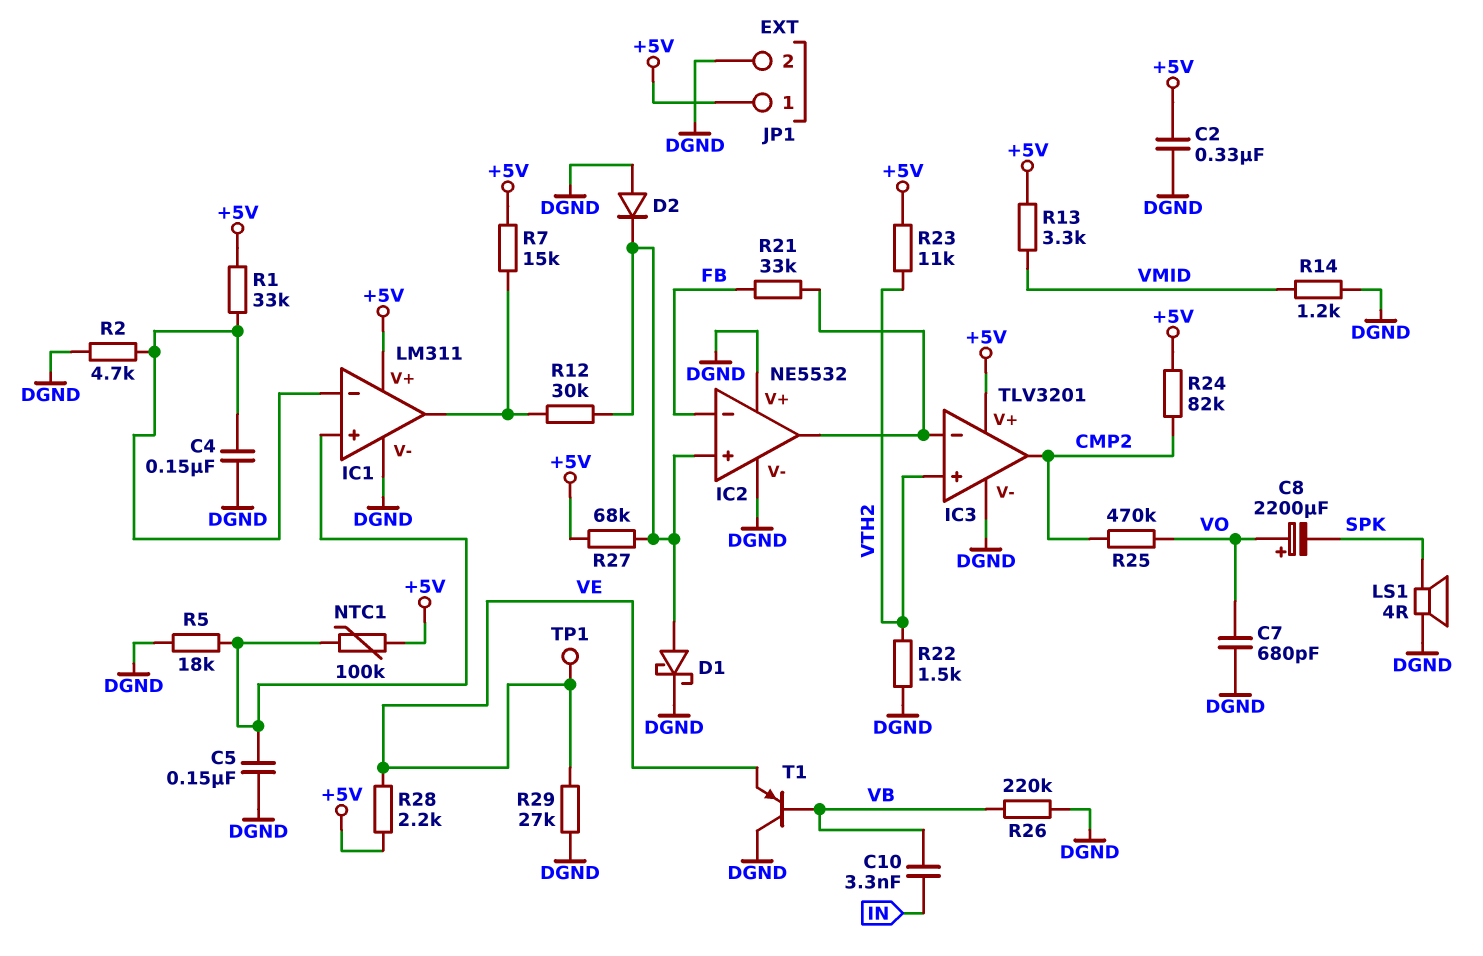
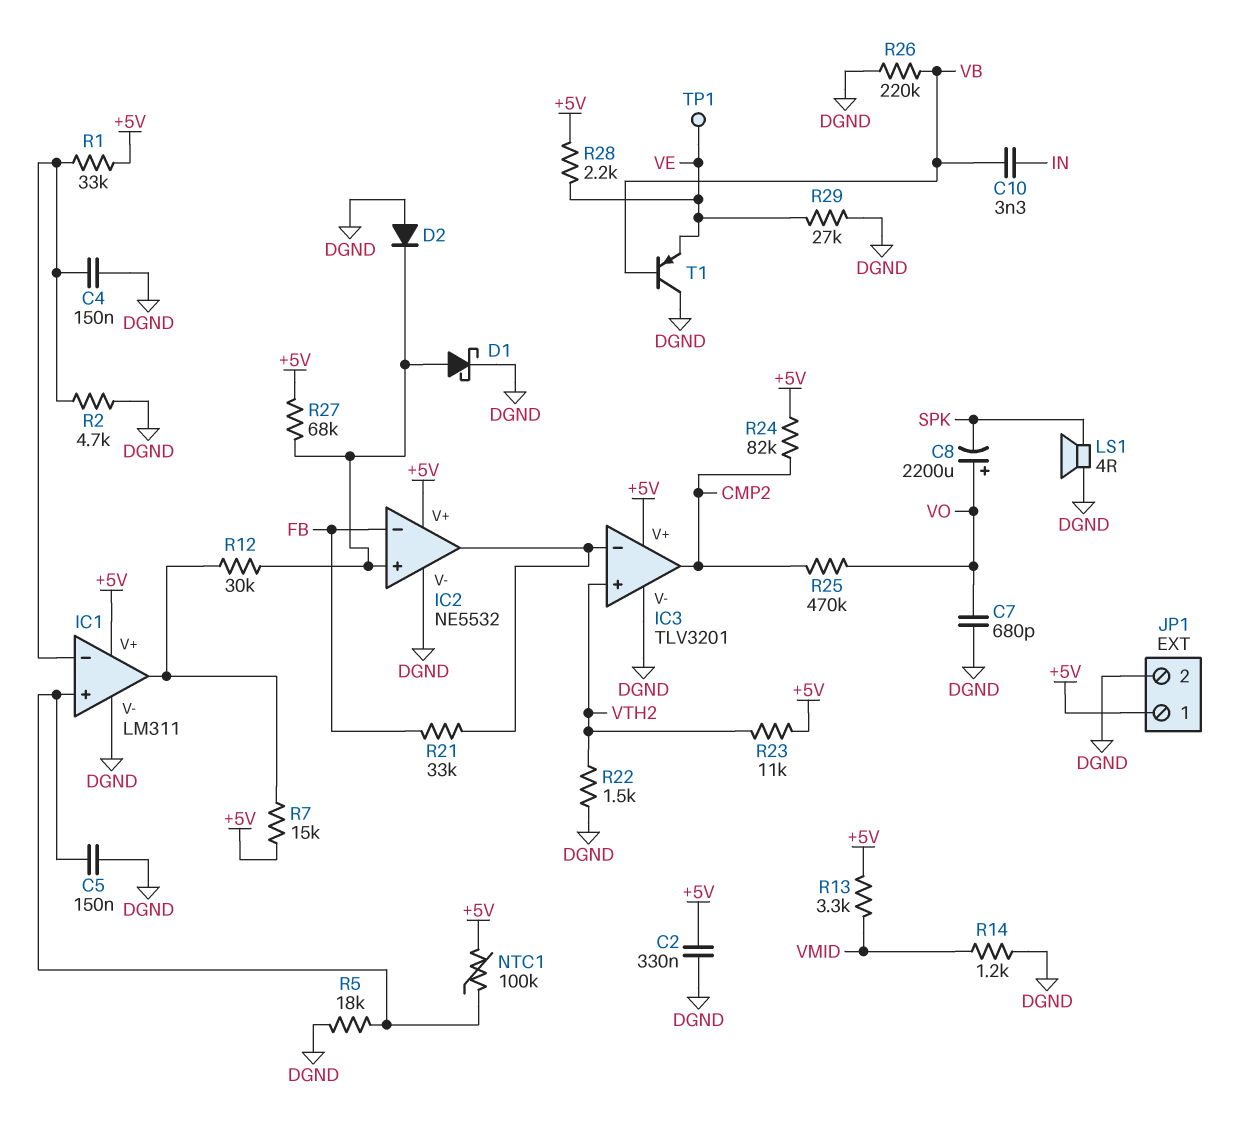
IC2 pin V+: DGND -> +5V

